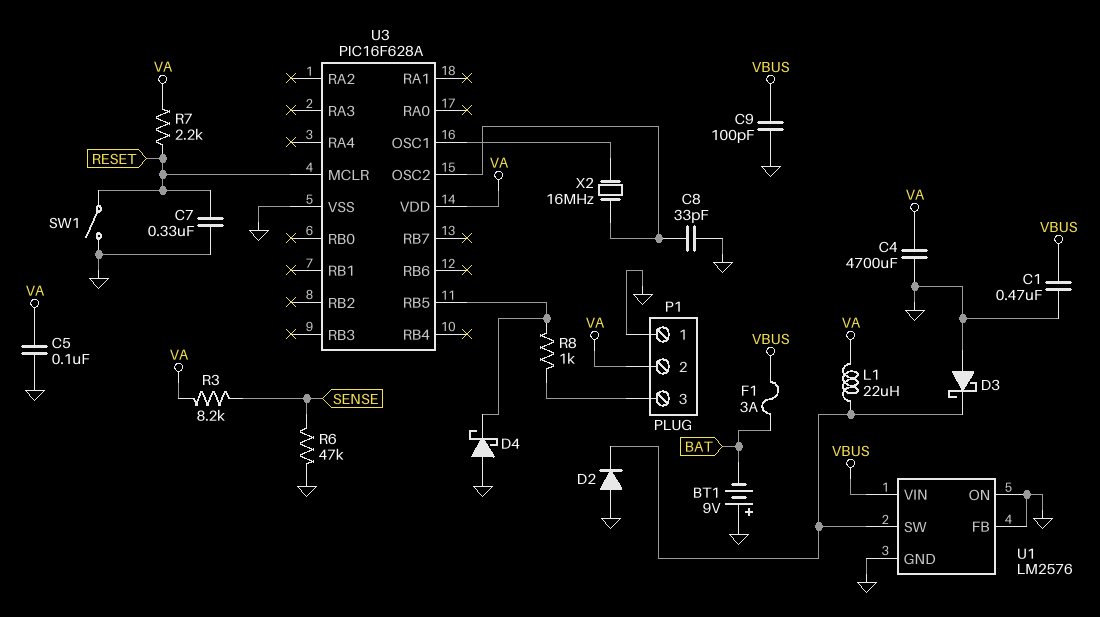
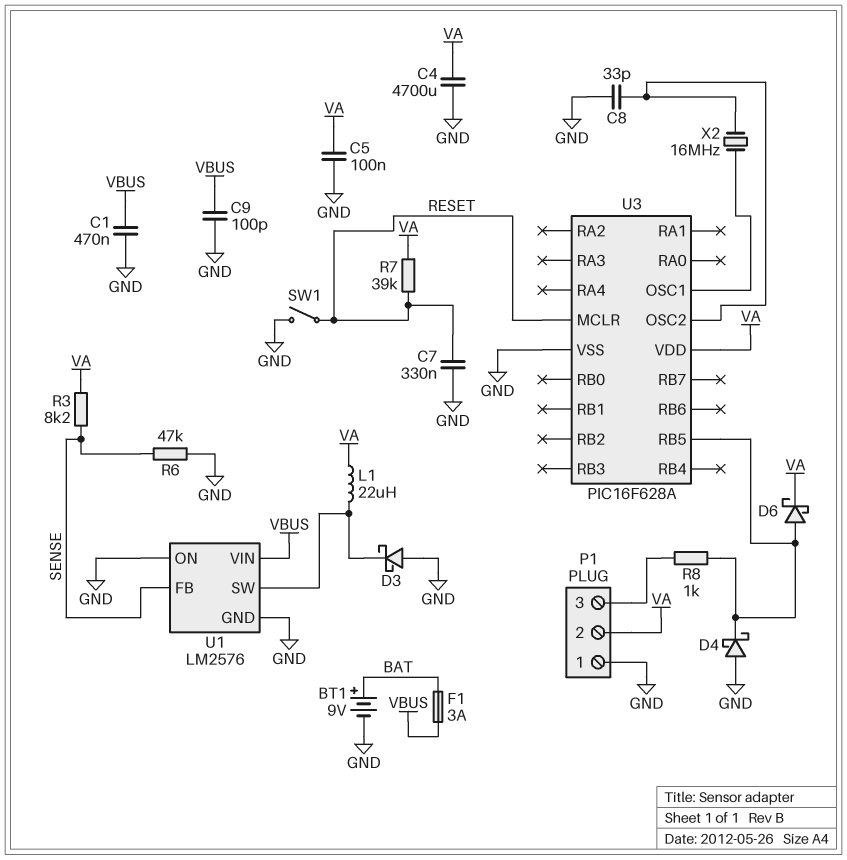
BT1: 9V (plus GND, minus BAT) -> 9V (plus BAT, minus GND)
D2: diode (A GND, K U1/SW) -> none
D6: none -> schottky (A U3/RB5, K VA)
R7: 2.2k (RESET, VA) -> 39k (RESET, VA)
U1 pin FB: GND -> SENSE

